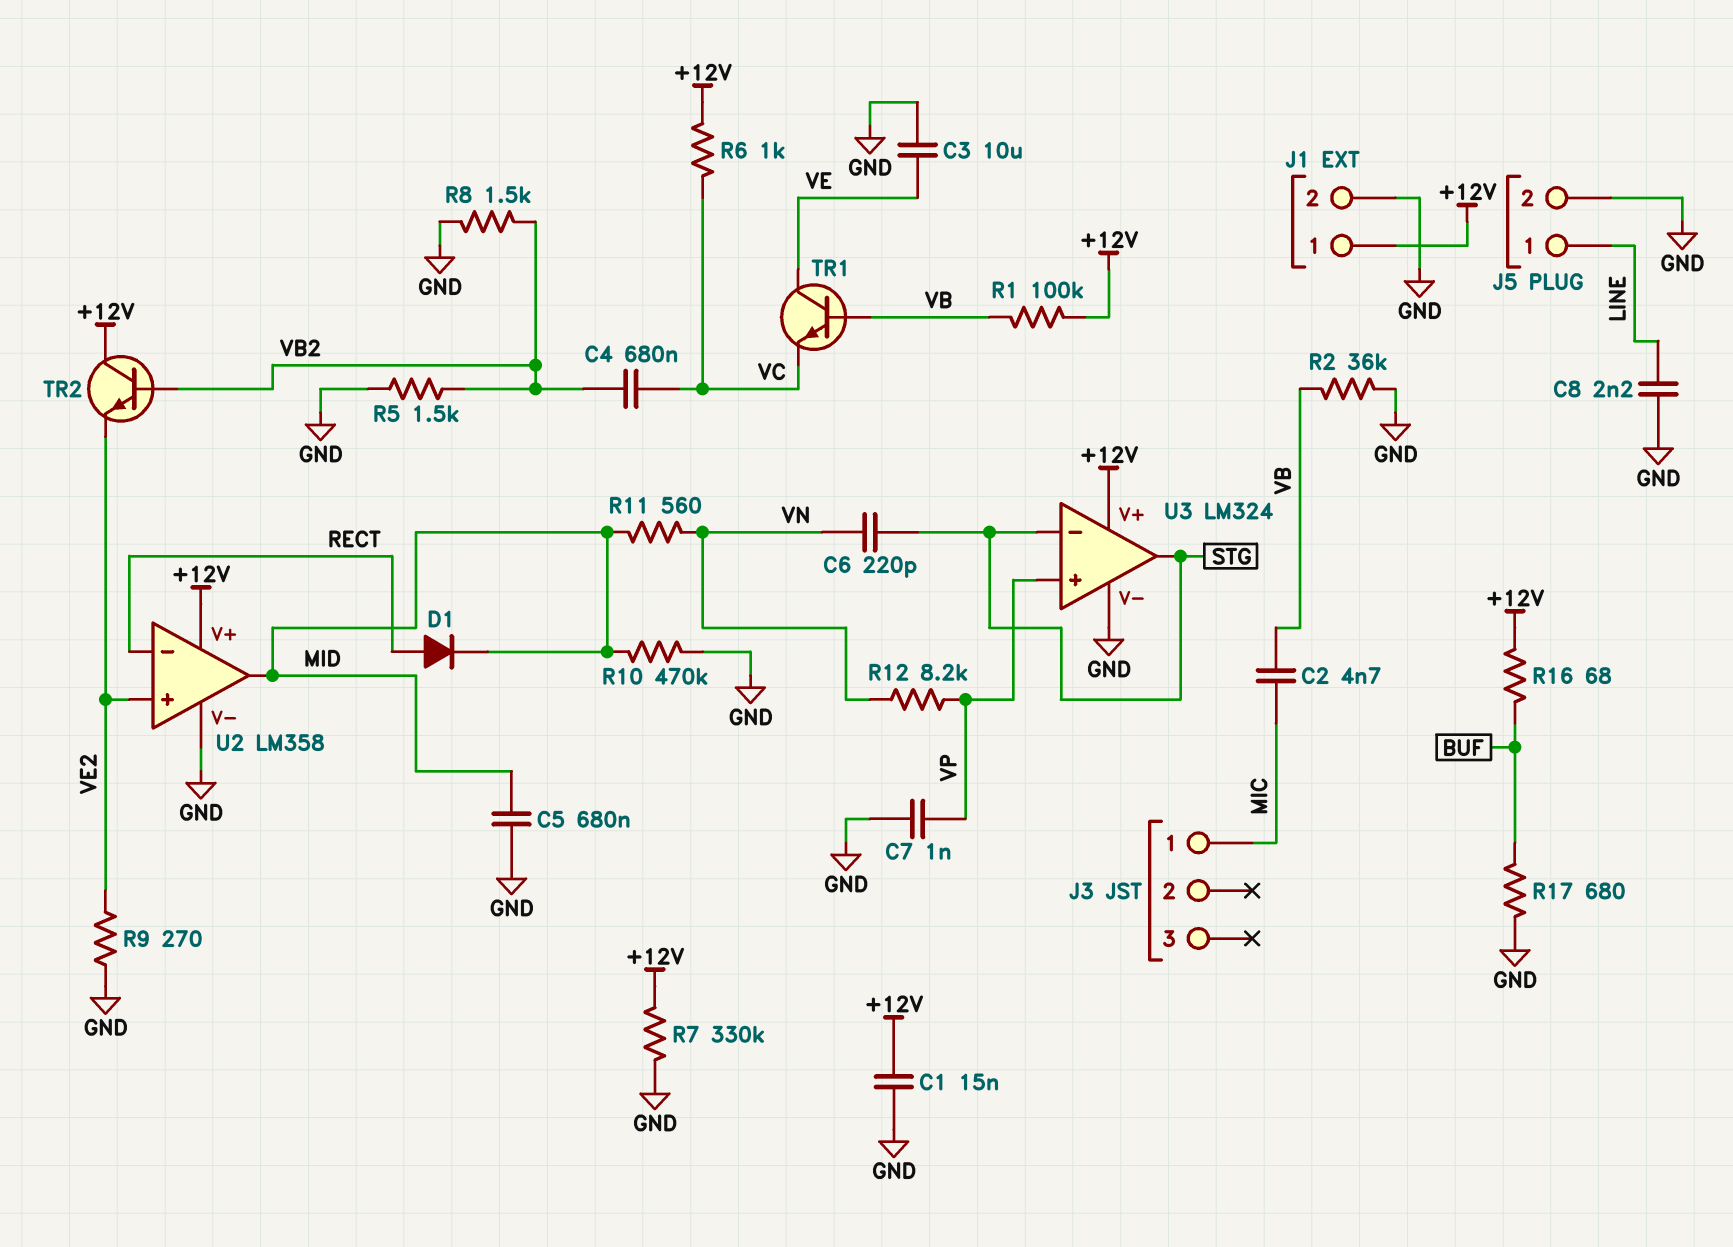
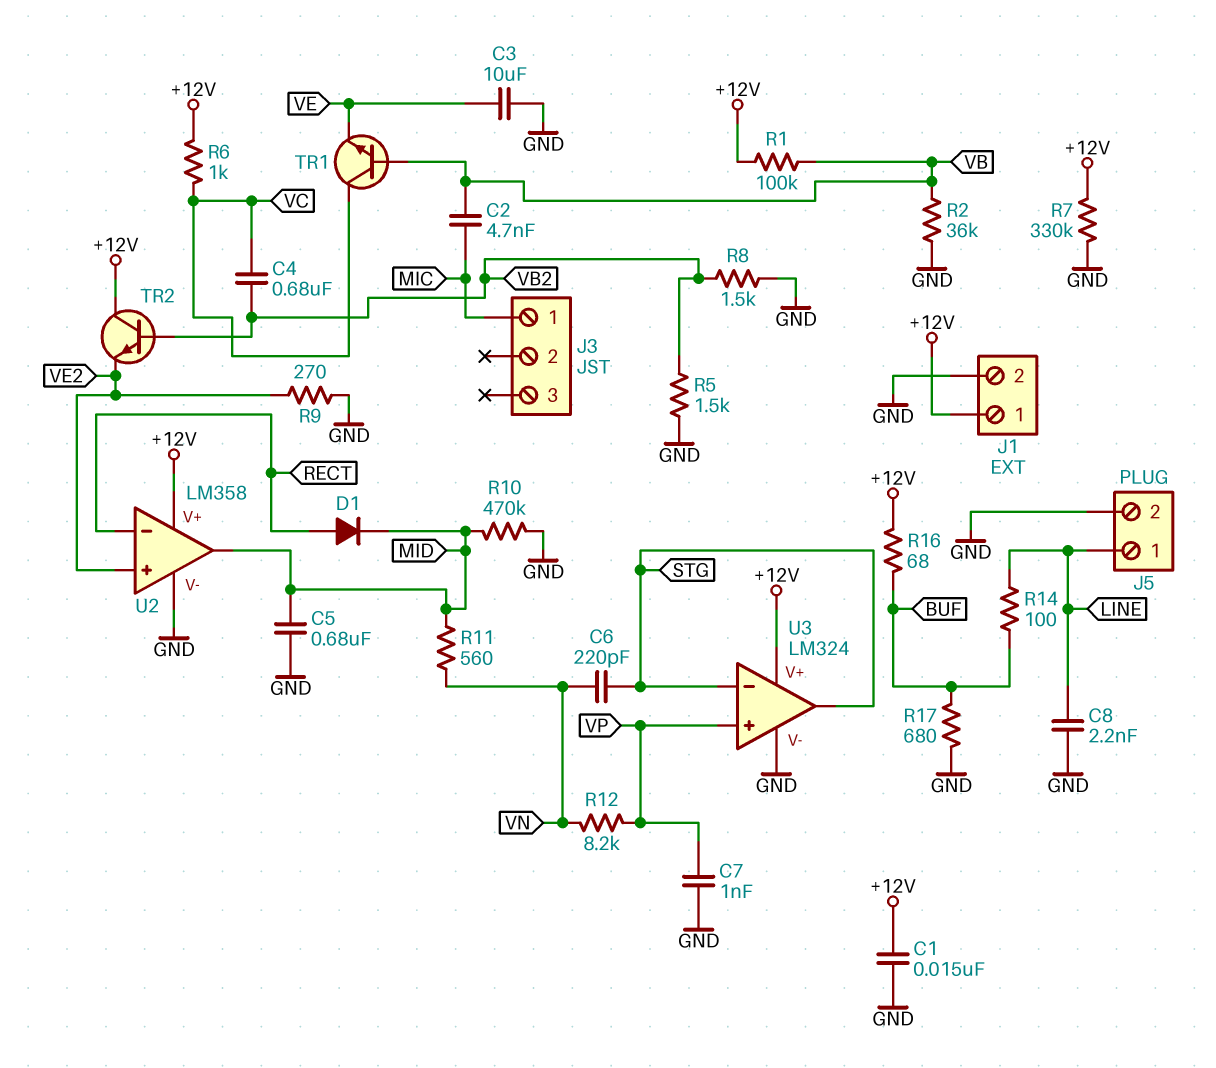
R14: none -> 100 (BUF, LINE)
TR1: NPN (B VB, C VE, E VC) -> NPN (B VB, C VC, E VE)

